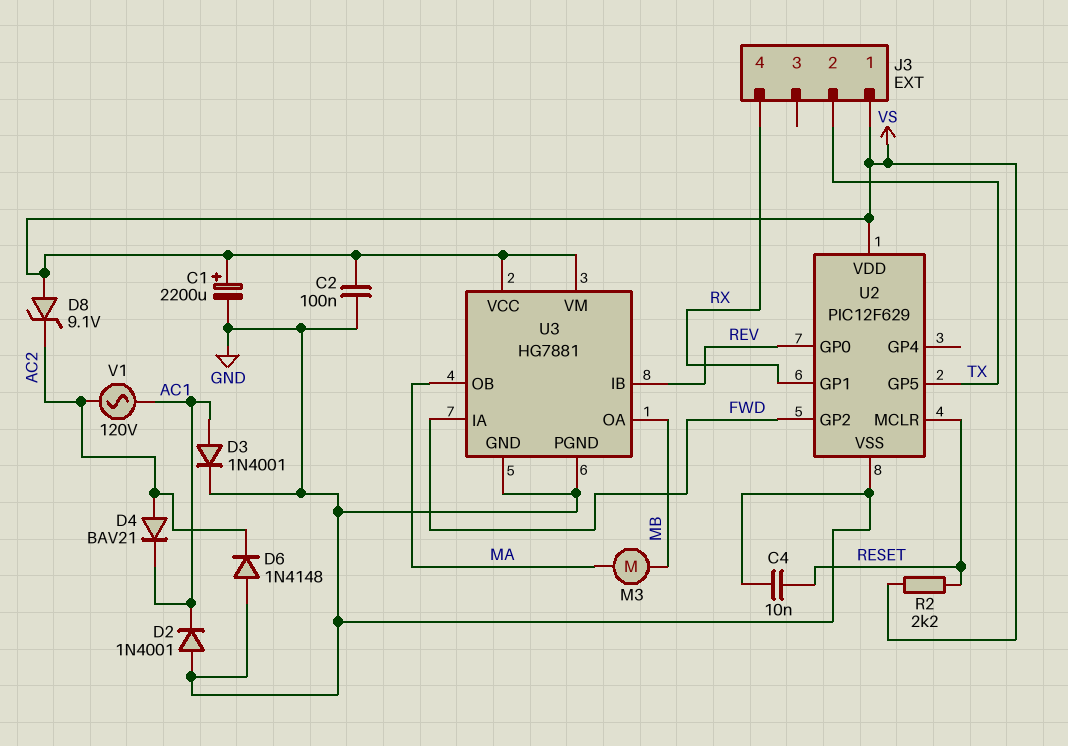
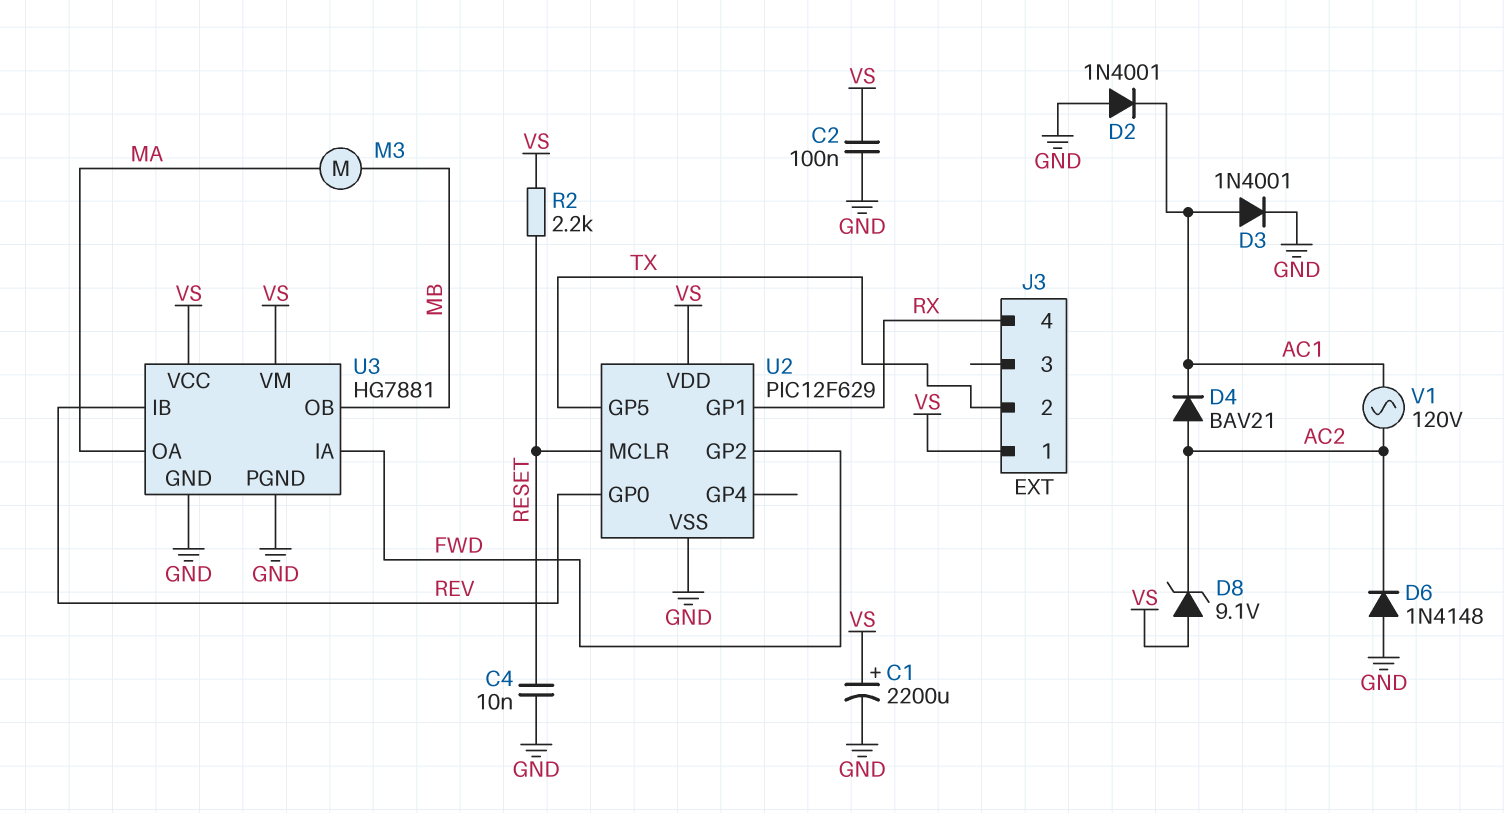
U3 pin OA: MB -> MA
U3 pin OB: MA -> MB

